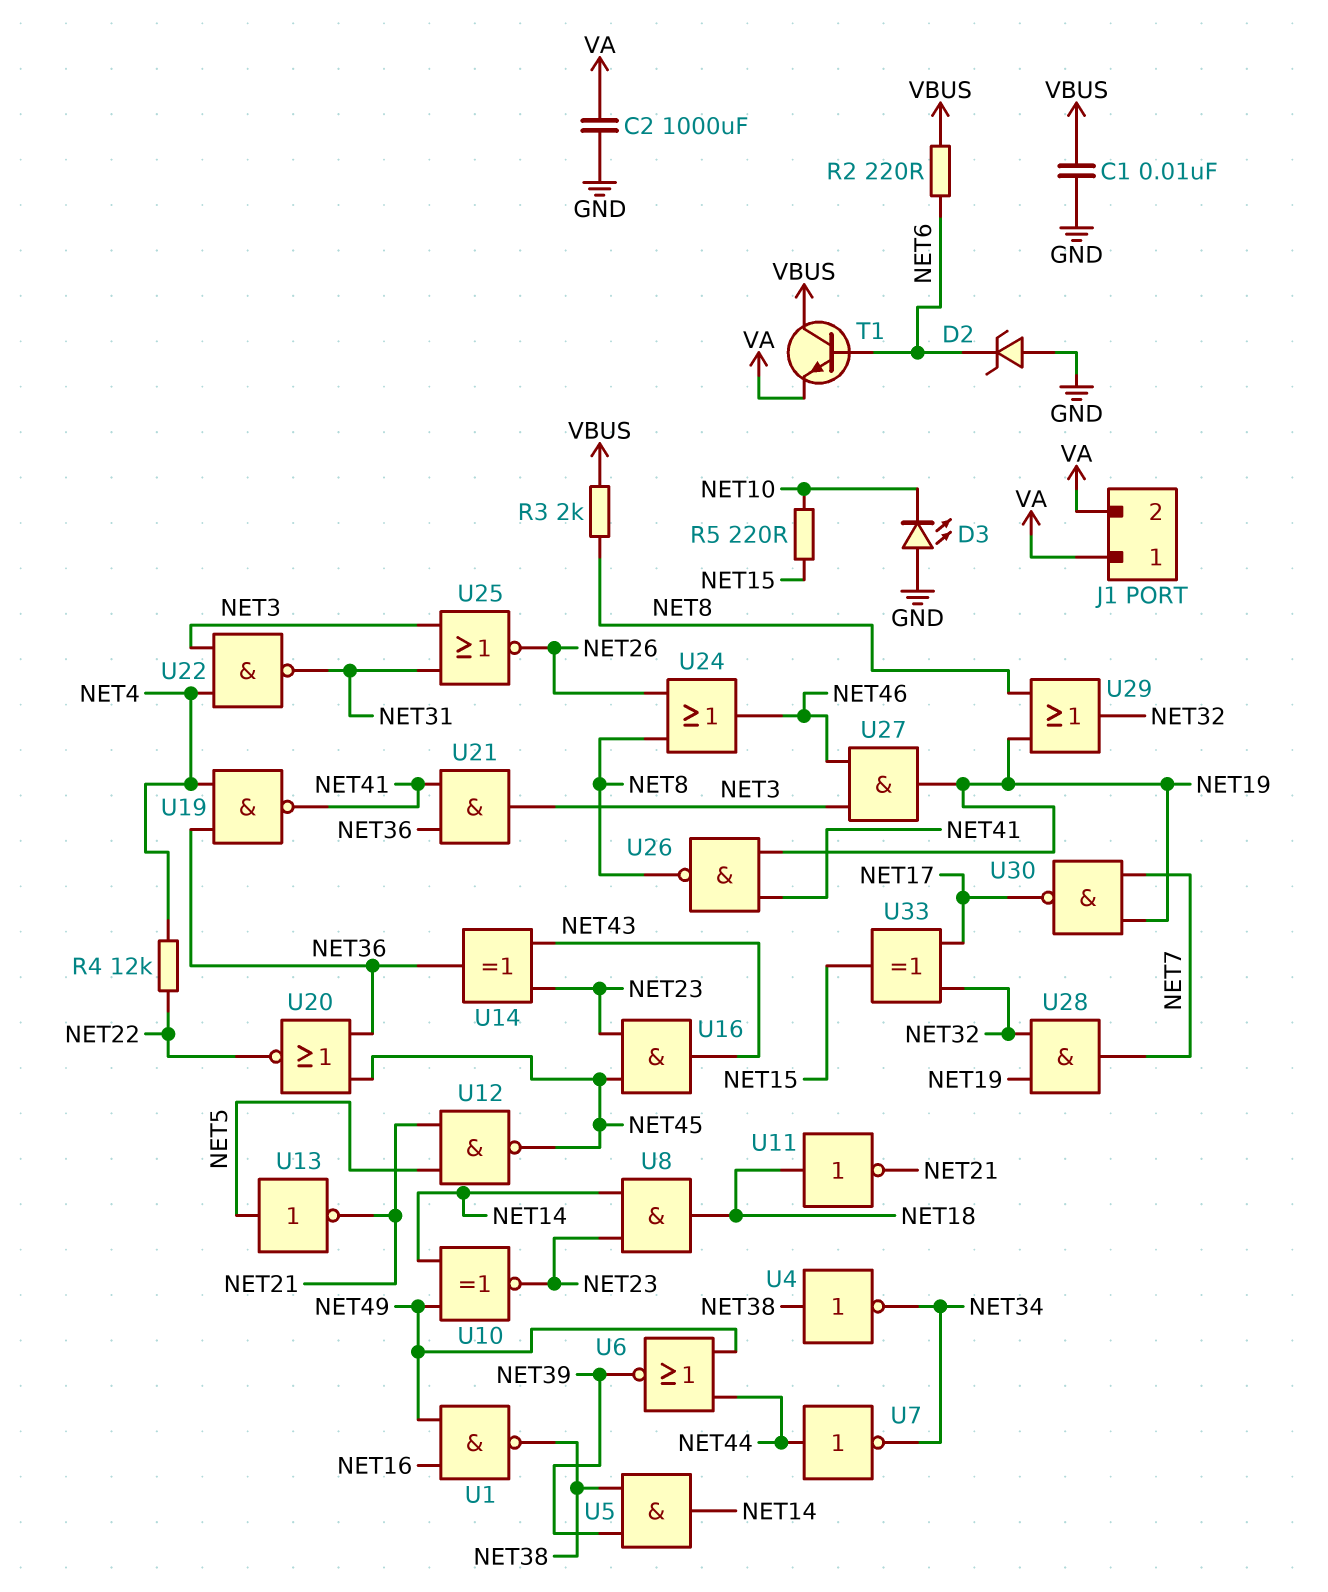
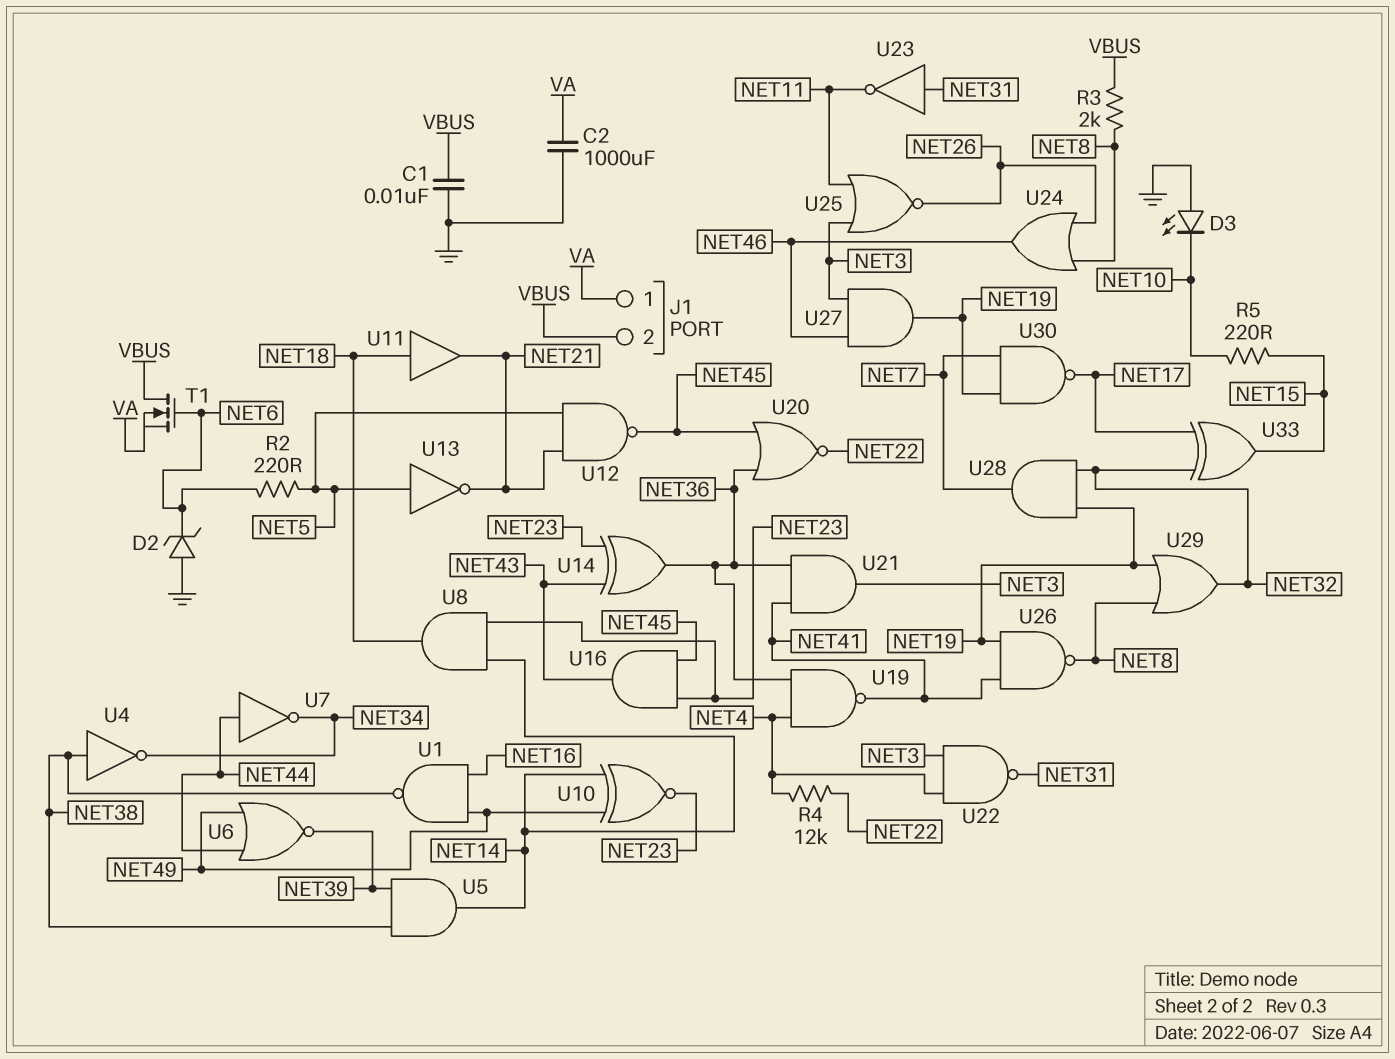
J1 pin 2: VA -> VBUS
R2: 220 (NET6, VBUS) -> 220 (NET5, NET6)
T1: NPN (B NET6, C VBUS, E VA) -> NMOS (G NET6, D VBUS, S VA)
U11: NOT (in NET18, out NET21) -> buffer (in NET18, out NET21)
U23: none -> NOT (in NET31, out NET11)
U25: NOR (in NET3, in NET31, out NET26) -> NOR (in NET3, in NET11, out NET26)

